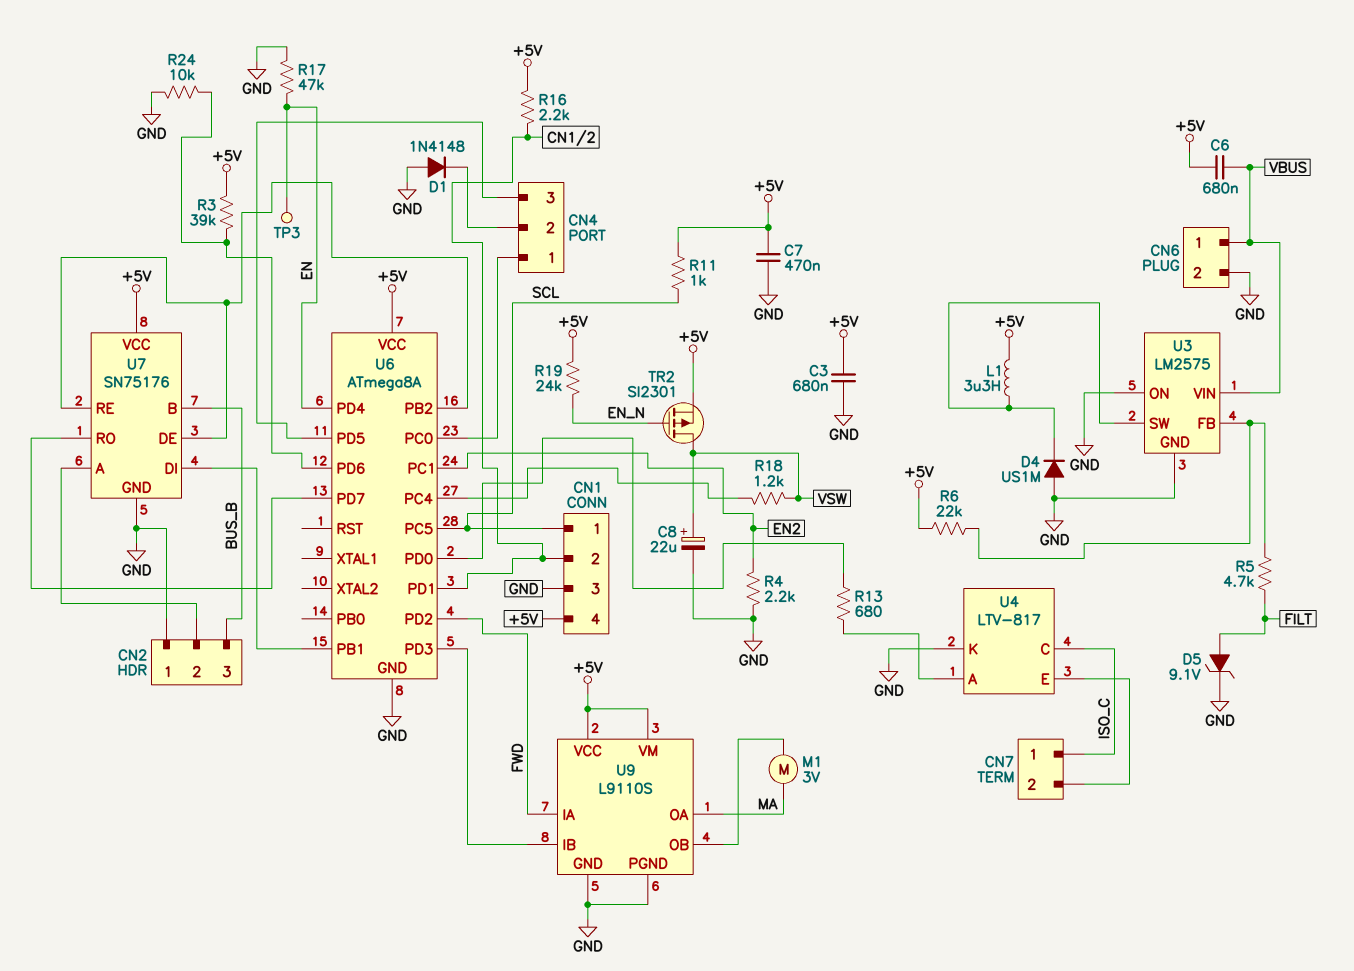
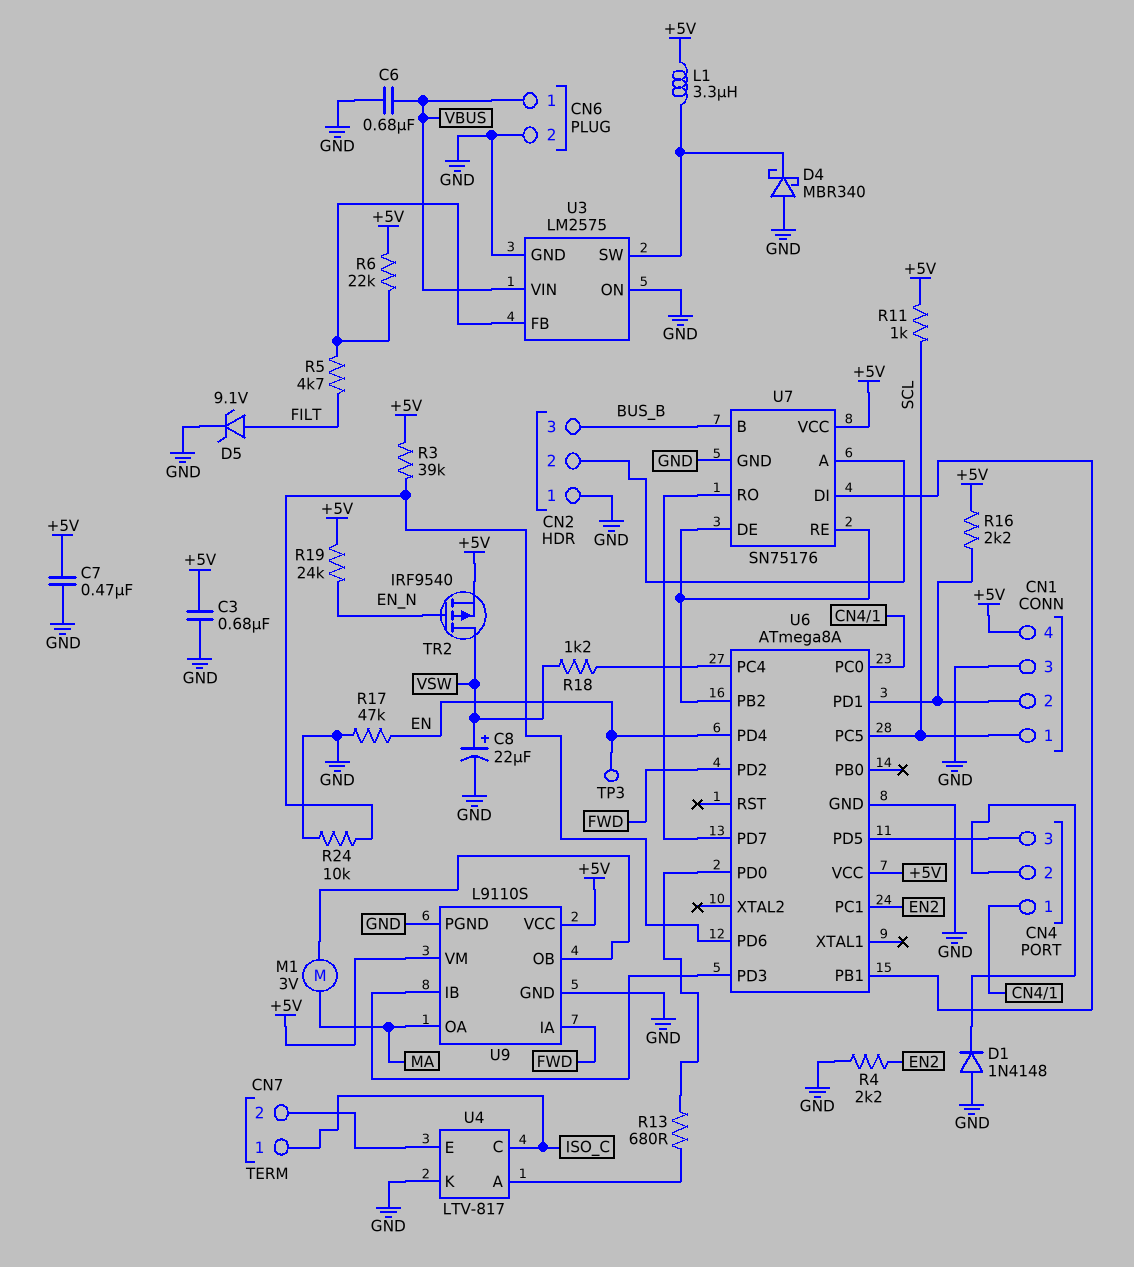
C6: 680nF (+5V, VBUS) -> 680nF (GND, VBUS)
D4: diode US1M (A GND, K U3/SW) -> schottky MBR340 (A GND, K U3/SW)
TR2: PMOS SI2301 (G EN_N, D VSW, S +5V) -> PMOS IRF9540 (G EN_N, D VSW, S +5V)

